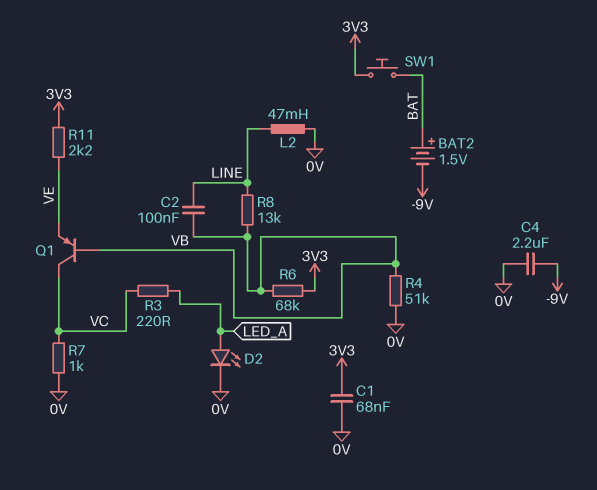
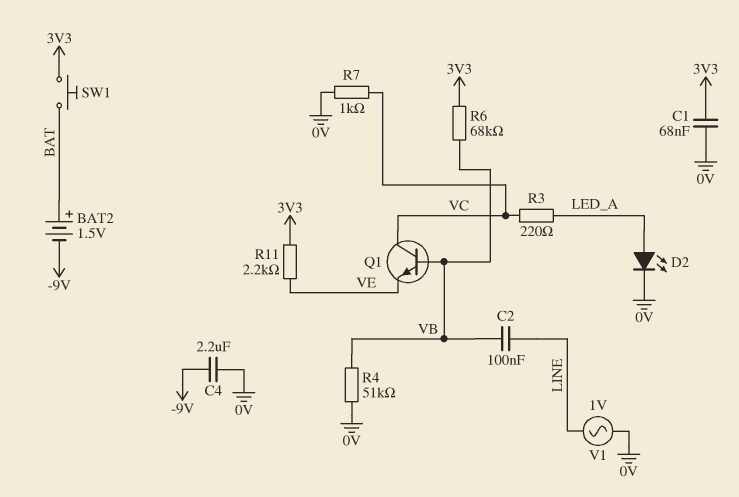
L2: 47mH (0V, LINE) -> none
Q1: PNP (B VB, C VC, E VE) -> NPN (B VB, C VC, E VE)
R8: 13k (LINE, VB) -> none
V1: none -> AC 1V (0V, LINE)

